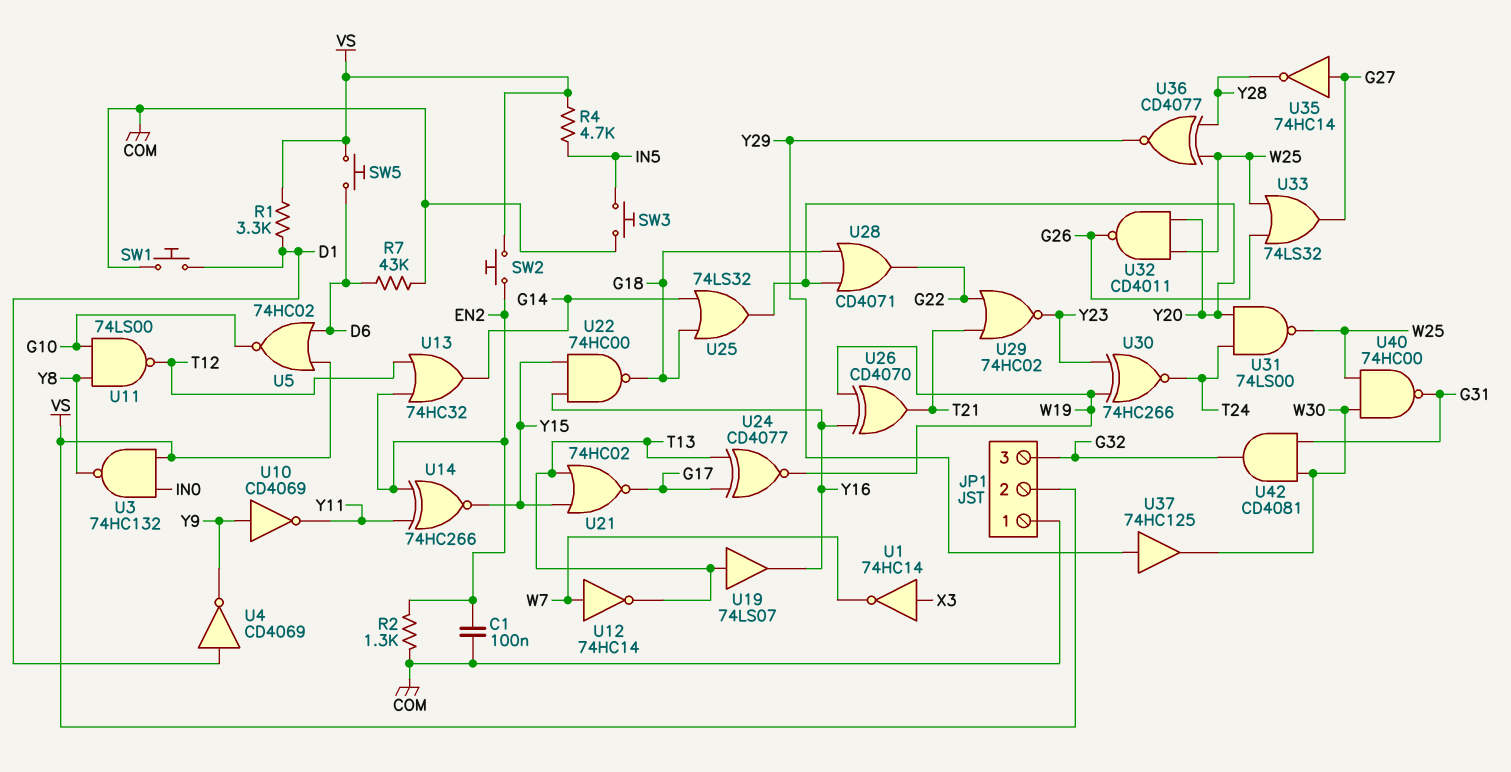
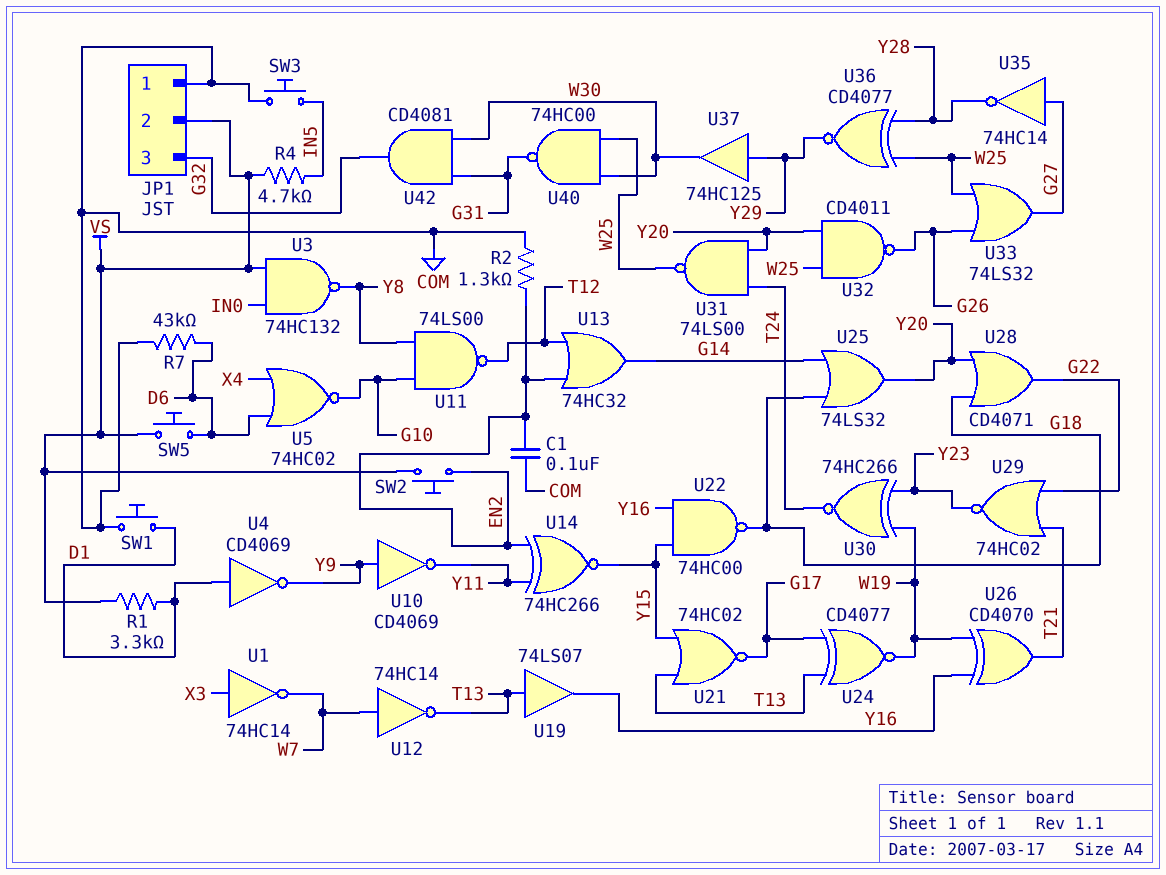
U5: NOR 74HC02 (in D6, in VS, out G10) -> NOR 74HC02 (in D6, in X4, out G10)

